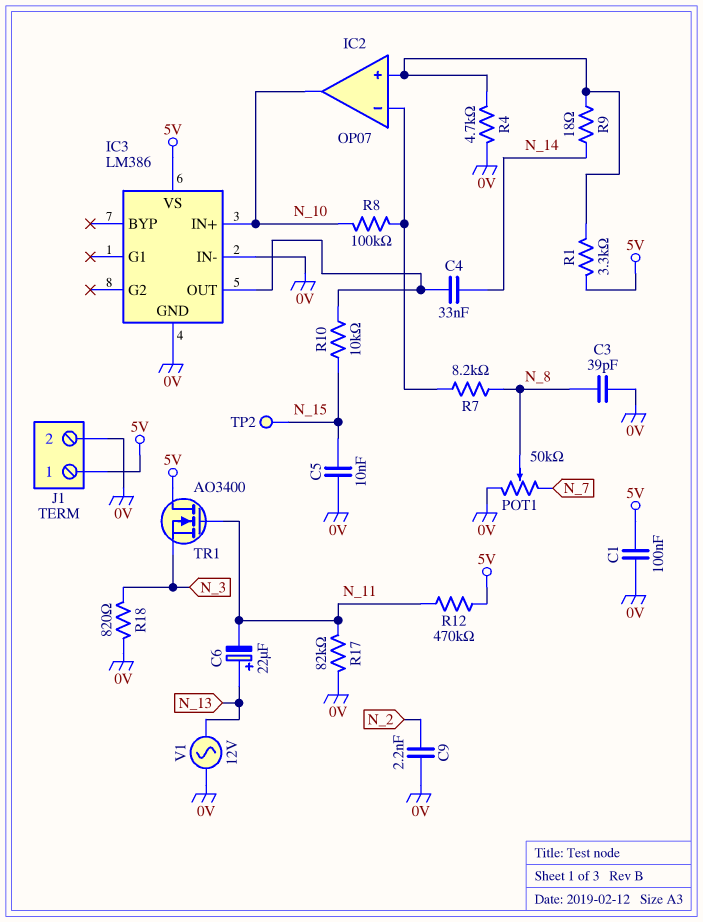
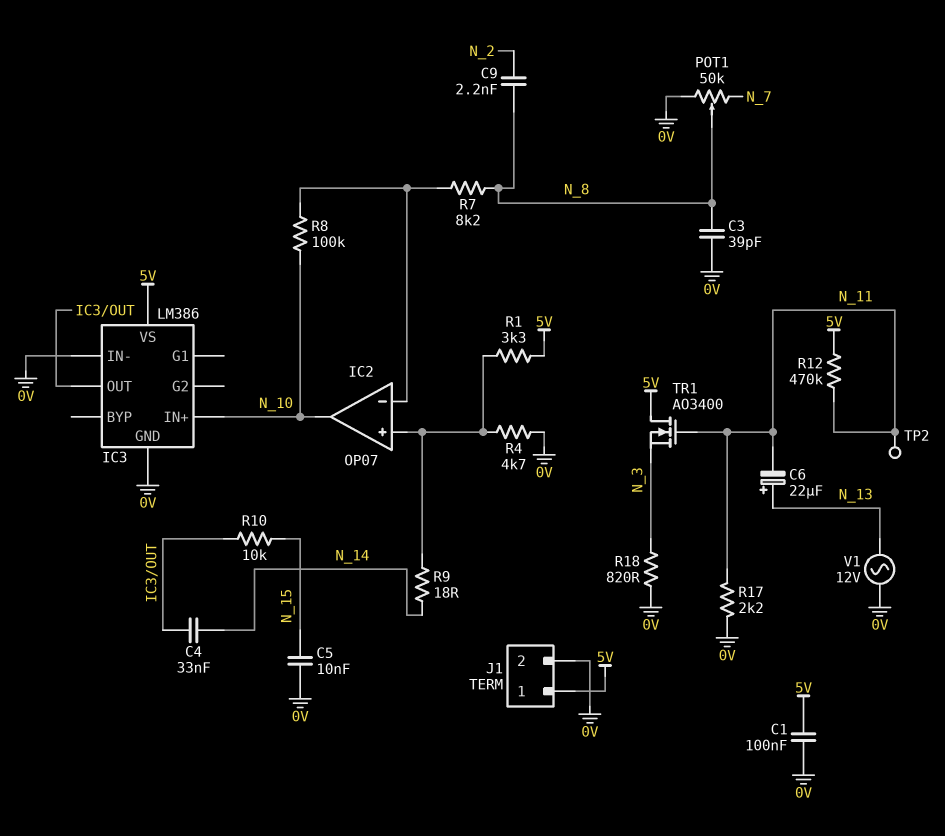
C9: 2.2nF (0V, N_2) -> 2.2nF (N_2, N_8)
R17: 82k (0V, N_11) -> 2.2k (0V, N_11)
TP2: test point (N_15) -> test point (N_11)

